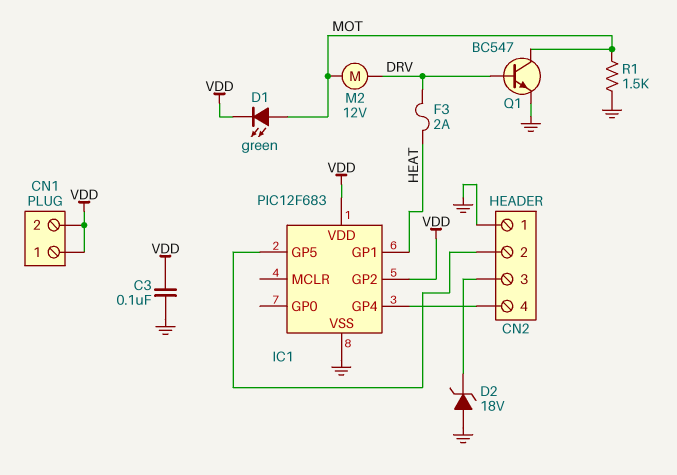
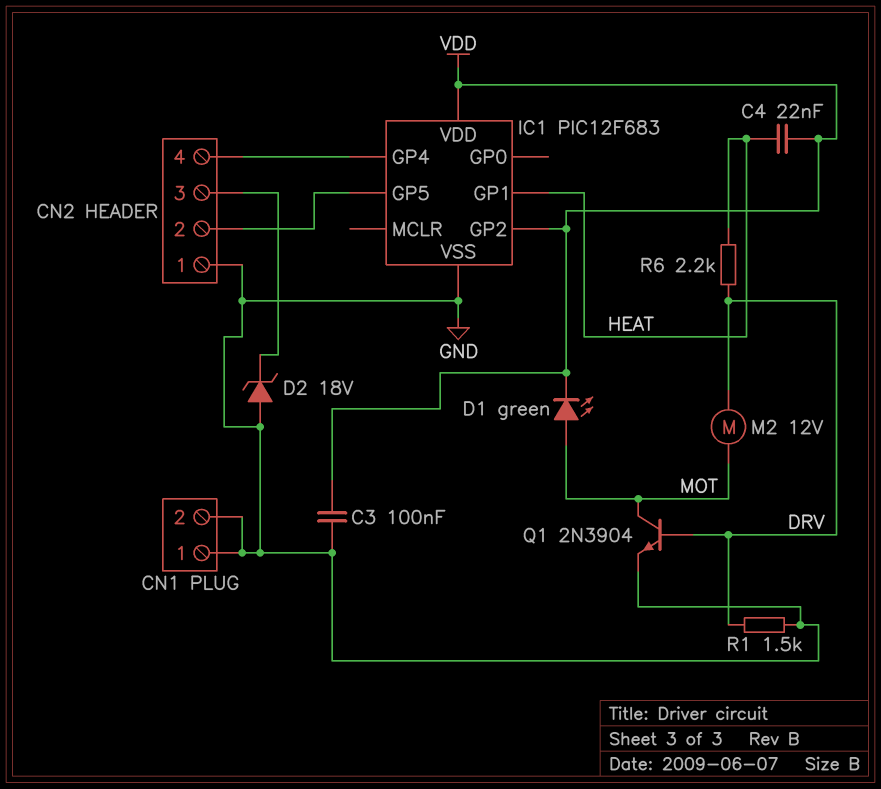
C4: none -> 22nF (HEAT, VDD)
CN1 pin 1: VDD -> GND
CN1 pin 2: VDD -> GND
F3: 2A (DRV, HEAT) -> none
Q1: NPN BC547 (B DRV, C MOT, E GND) -> NPN 2N3904 (B DRV, C MOT, E GND)
R1: 1.5k (GND, MOT) -> 1.5k (DRV, GND)
R6: none -> 2.2k (DRV, HEAT)

